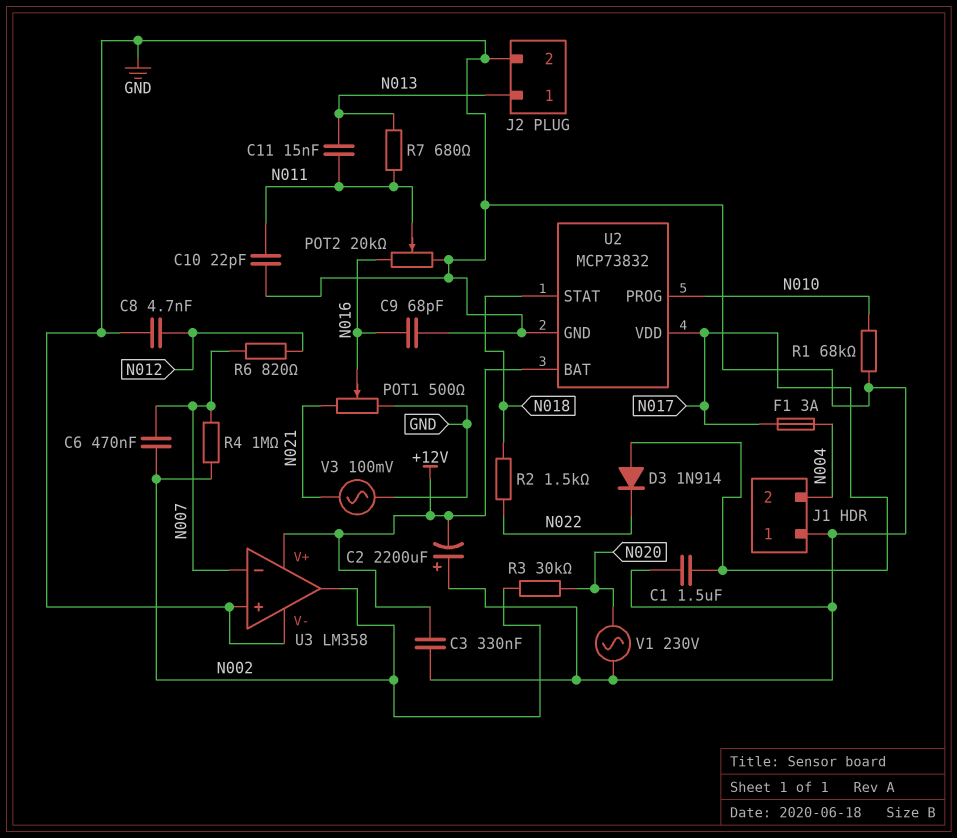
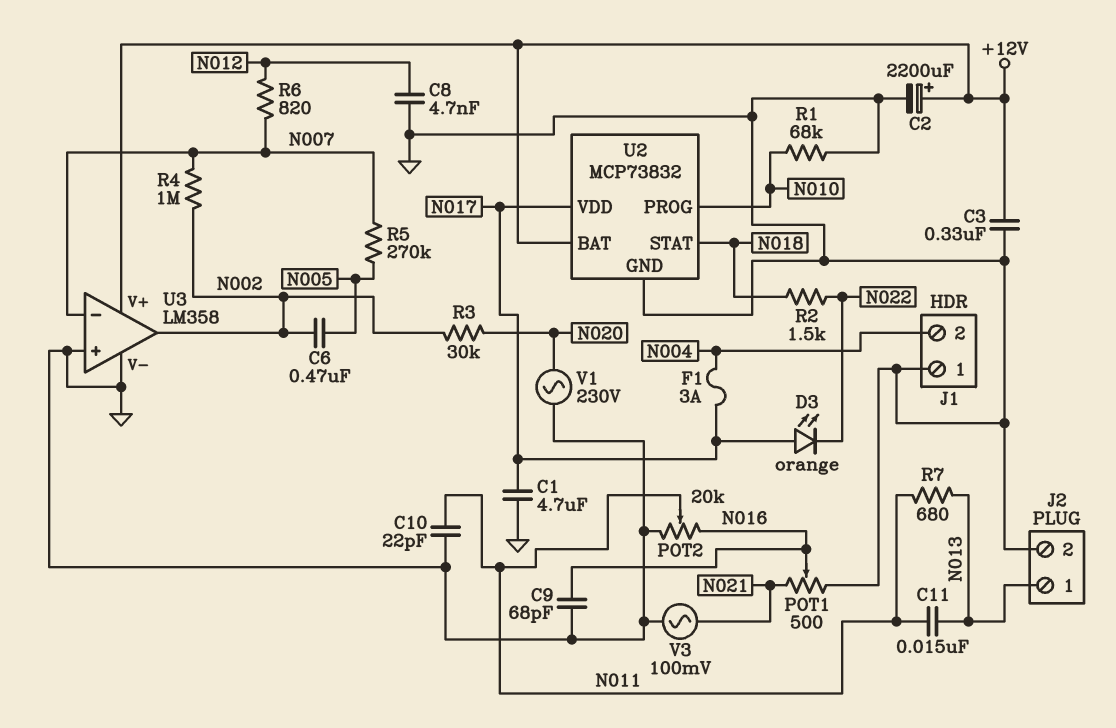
C1: 1.5uF (GND, N017) -> 4.7uF (GND, N017)
C2: 2200uF (plus GND, minus +12V) -> 2200uF (plus +12V, minus GND)
C6: 470nF (N002, N007) -> 470nF (N002, N005)
D3: diode 1N914 (A N017, K N022) -> LED orange (A N017, K N022)
R5: none -> 270k (N005, N007)

